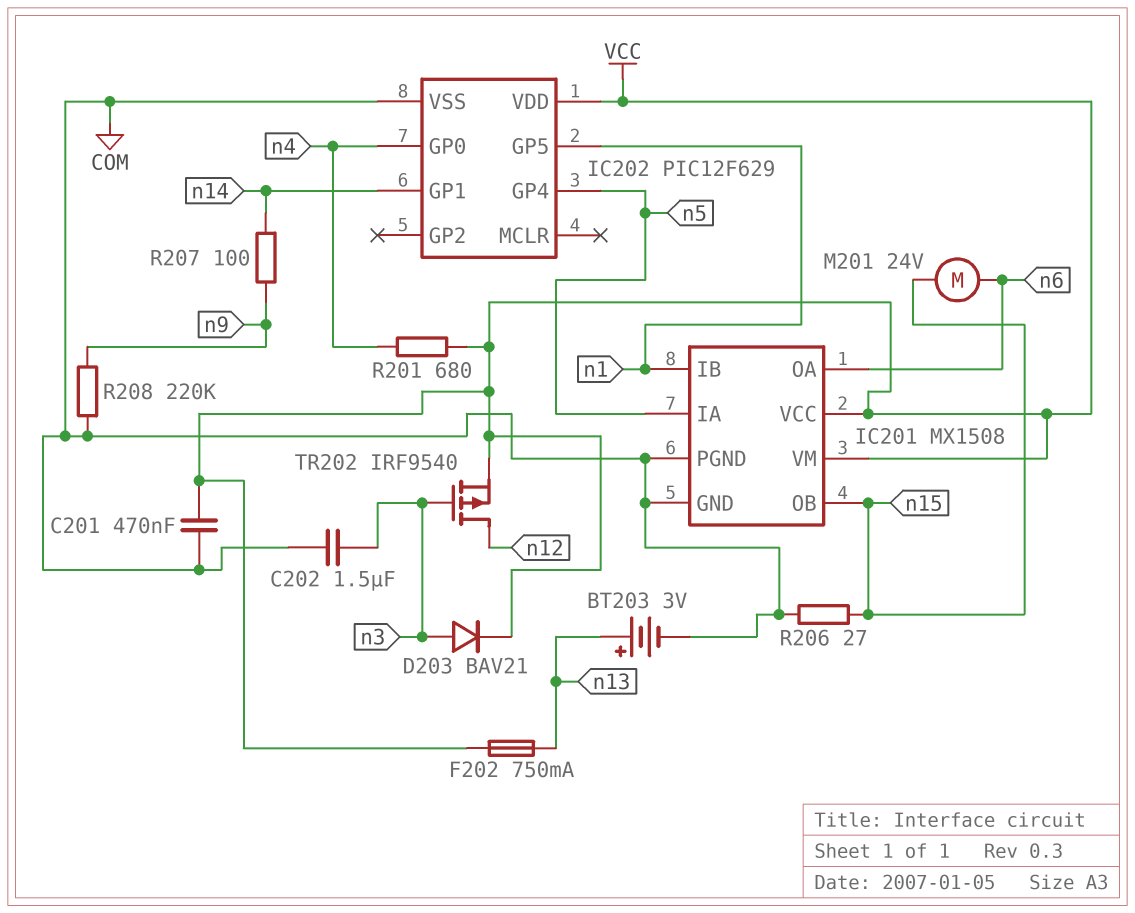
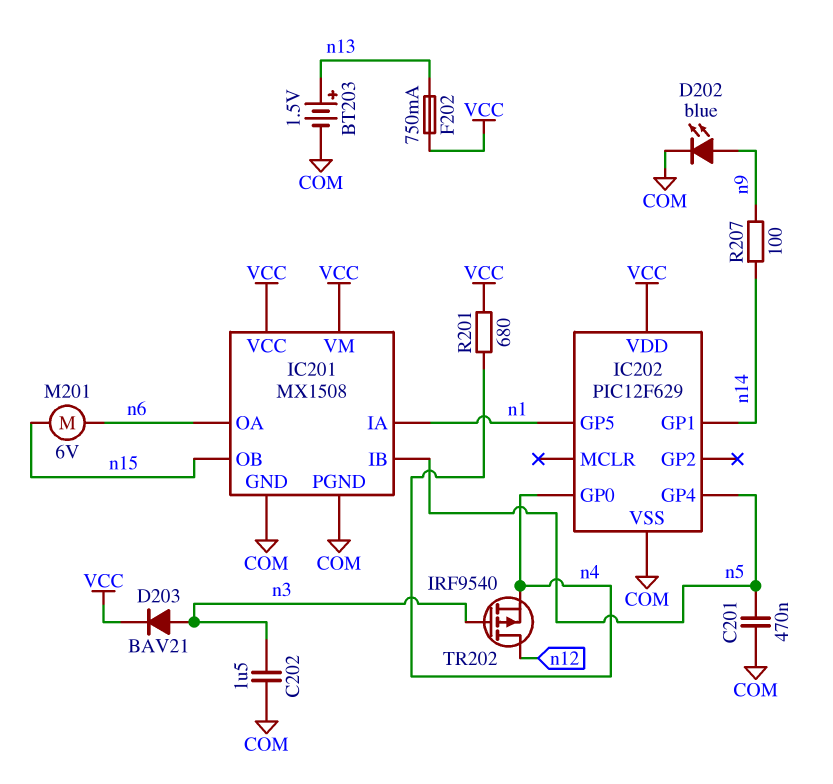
BT203: 3V (plus n13, minus COM) -> 1.5V (plus n13, minus COM)
C201: 470nF (COM, VCC) -> 470nF (COM, n5)
D202: none -> LED blue (A n9, K COM)
IC201 pin IA: n5 -> n1
IC201 pin IB: n1 -> n5
M201: motor 24V (n6, n15) -> motor 6V (n6, n15)
R206: 27 (COM, n15) -> none
R208: 220k (COM, n9) -> none
TR202: PMOS IRF9540 (G n3, D n12, S VCC) -> PMOS IRF9540 (G n3, D n12, S n4)

